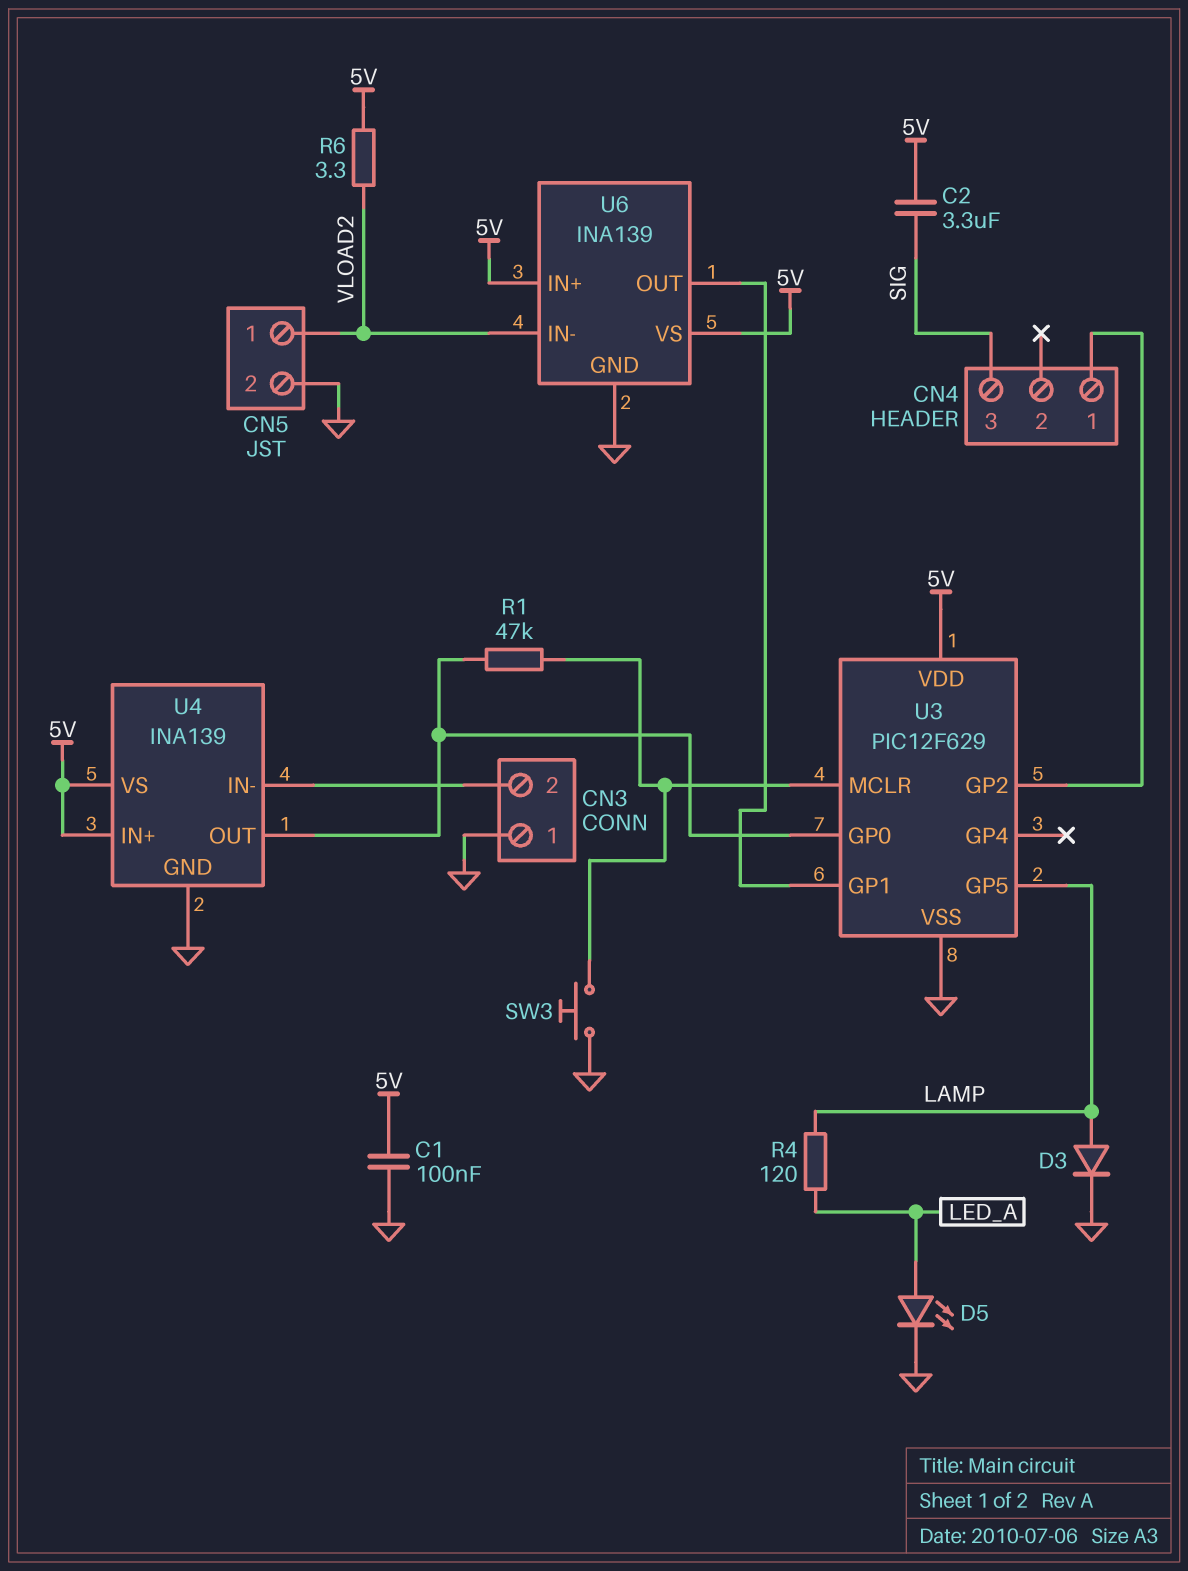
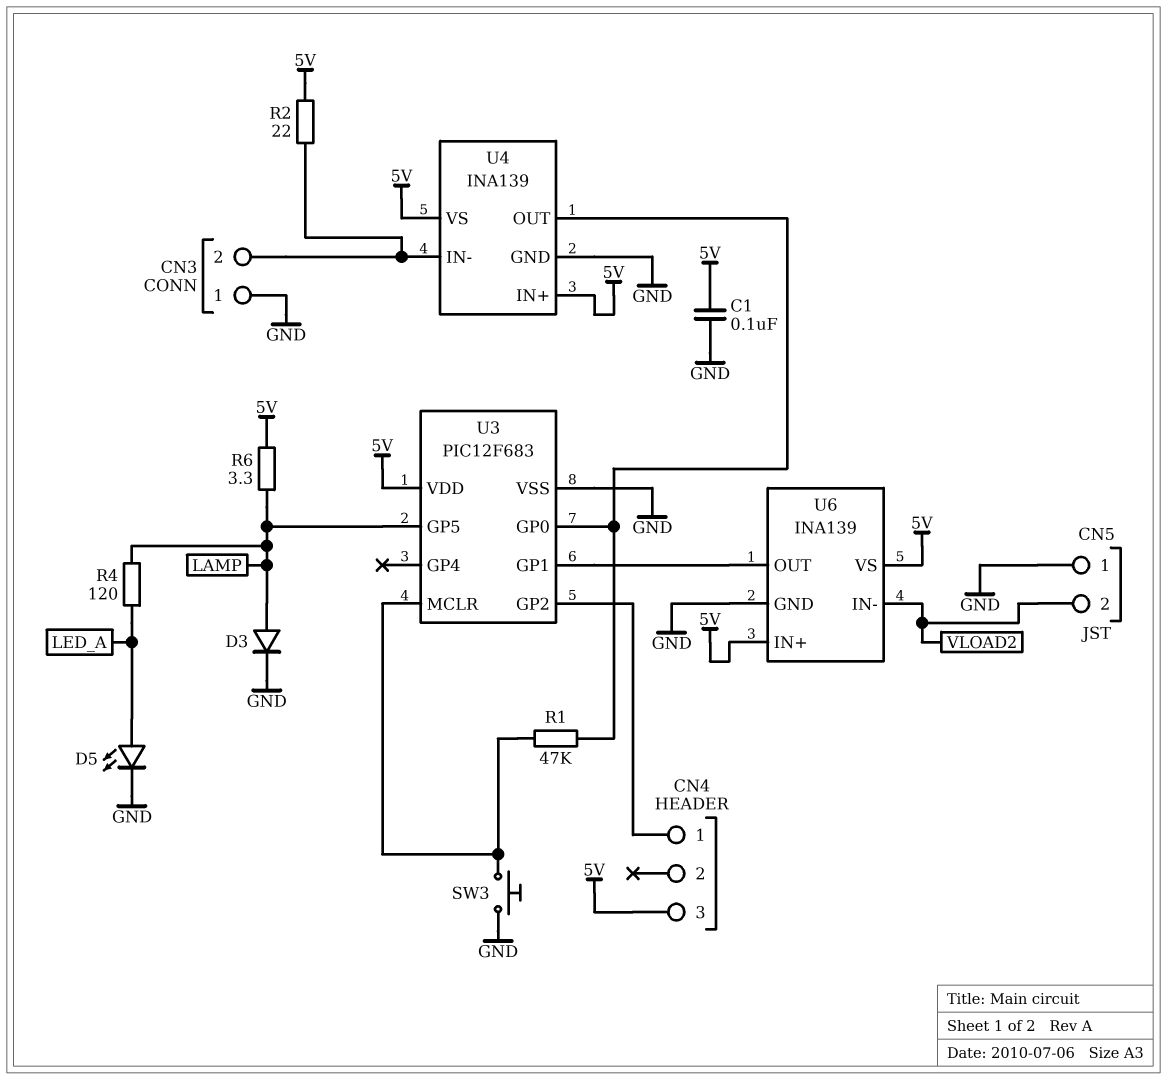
C2: 3.3uF (5V, SIG) -> none
CN4 pin 3: SIG -> 5V
CN5 pin 1: VLOAD2 -> GND
CN5 pin 2: GND -> VLOAD2
R2: none -> 22 (5V, CN3/2)
R6: 3.3 (5V, VLOAD2) -> 3.3 (5V, LAMP)
U3: PIC12F629 -> PIC12F683

